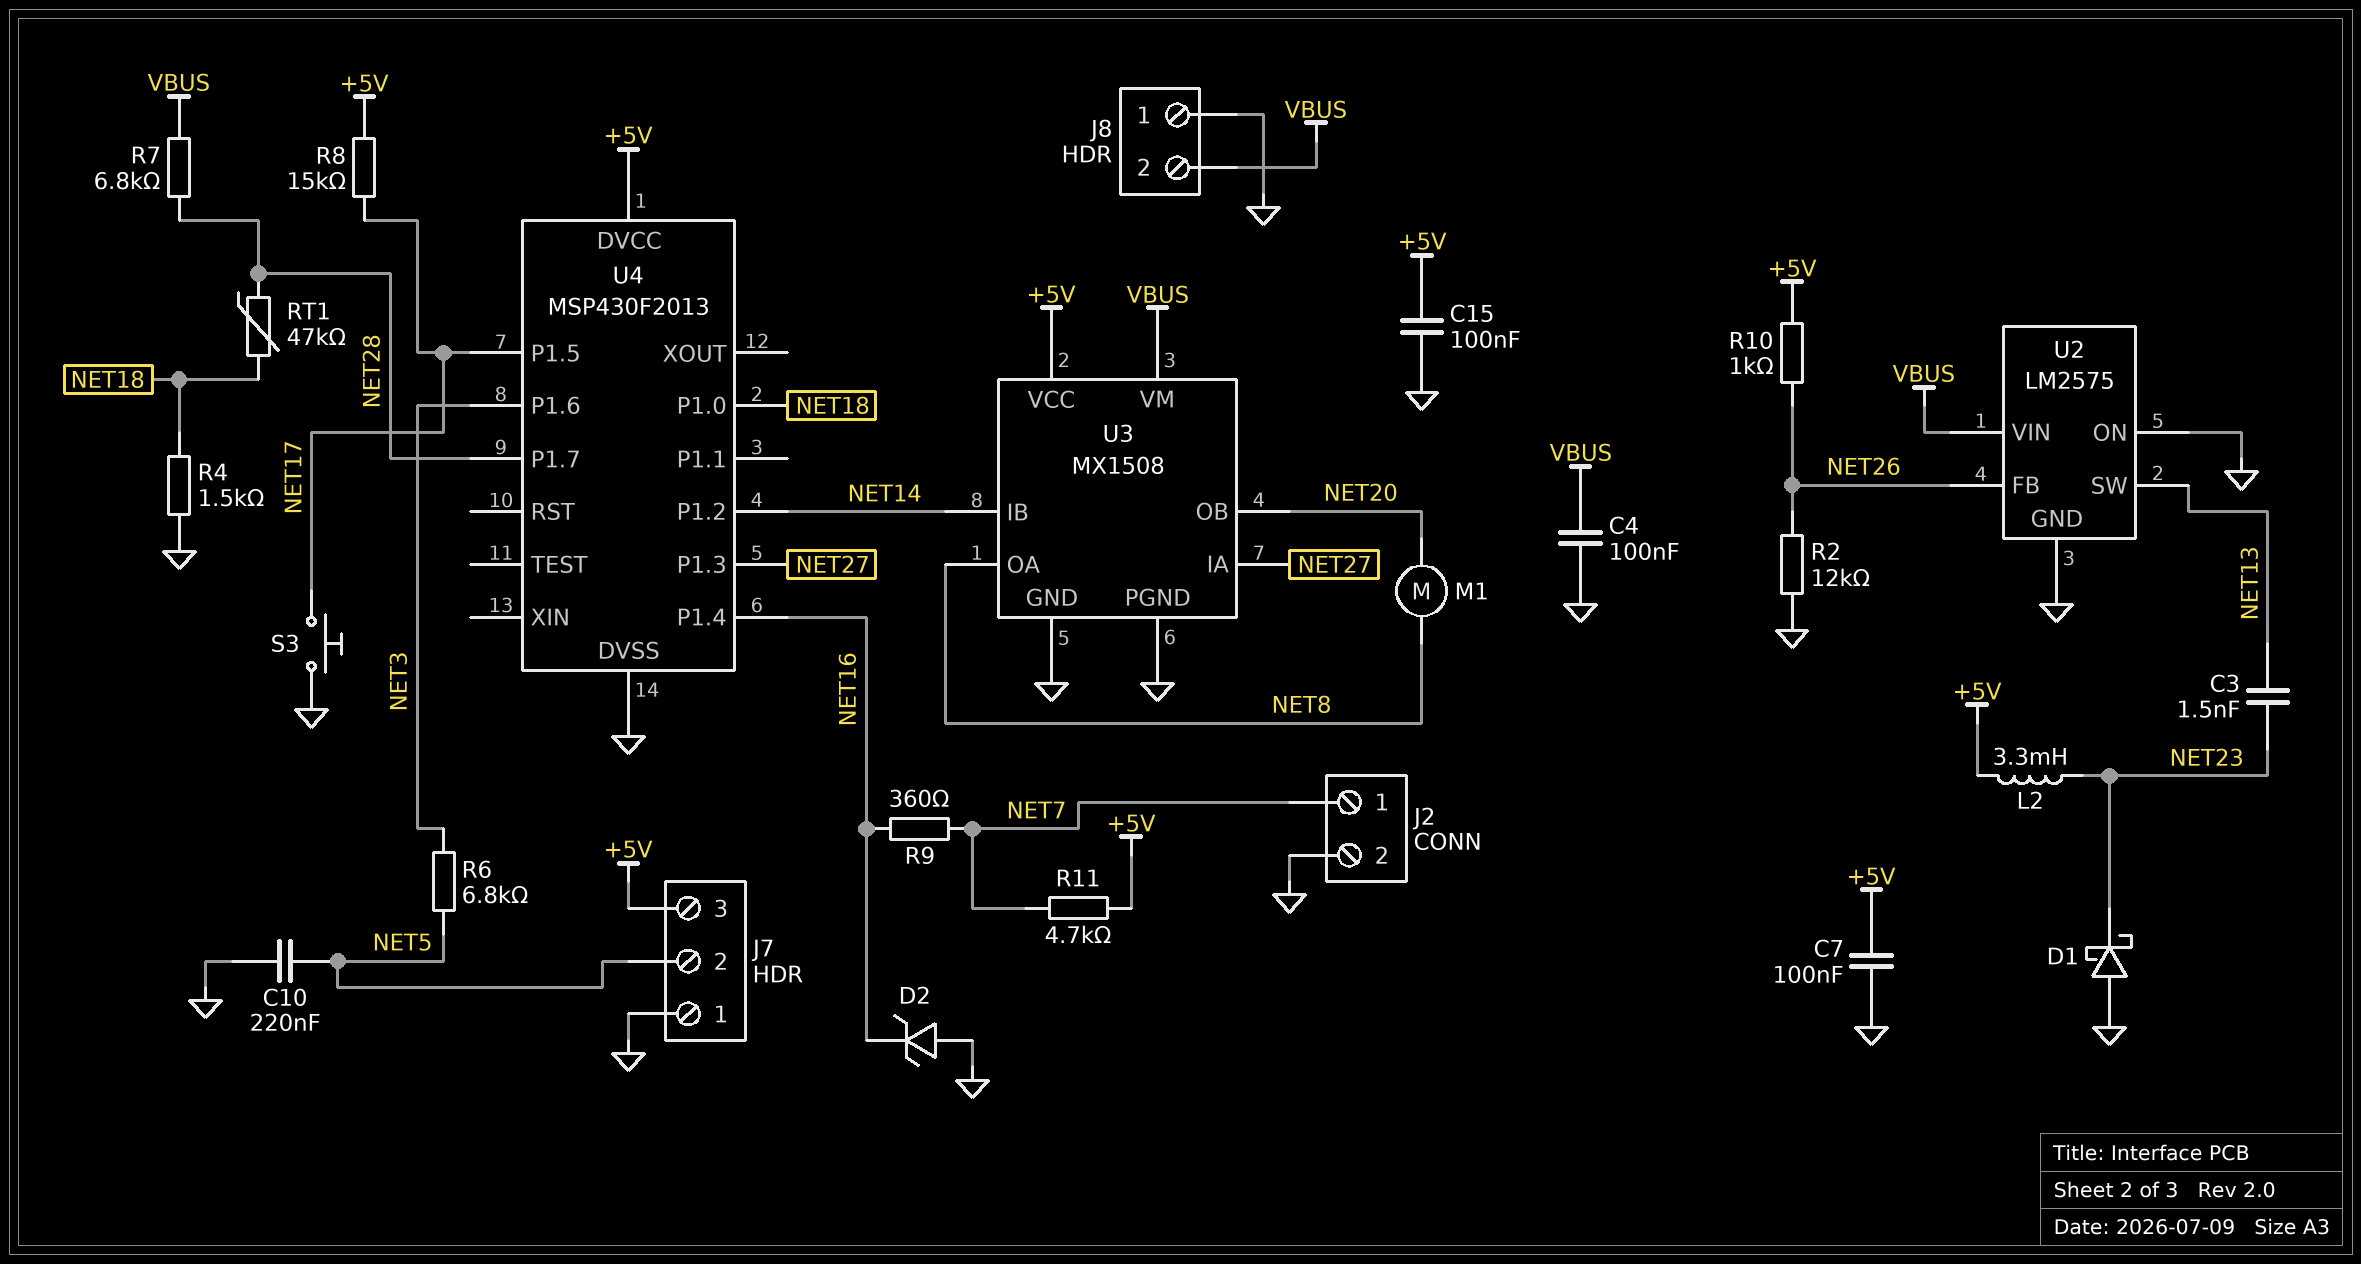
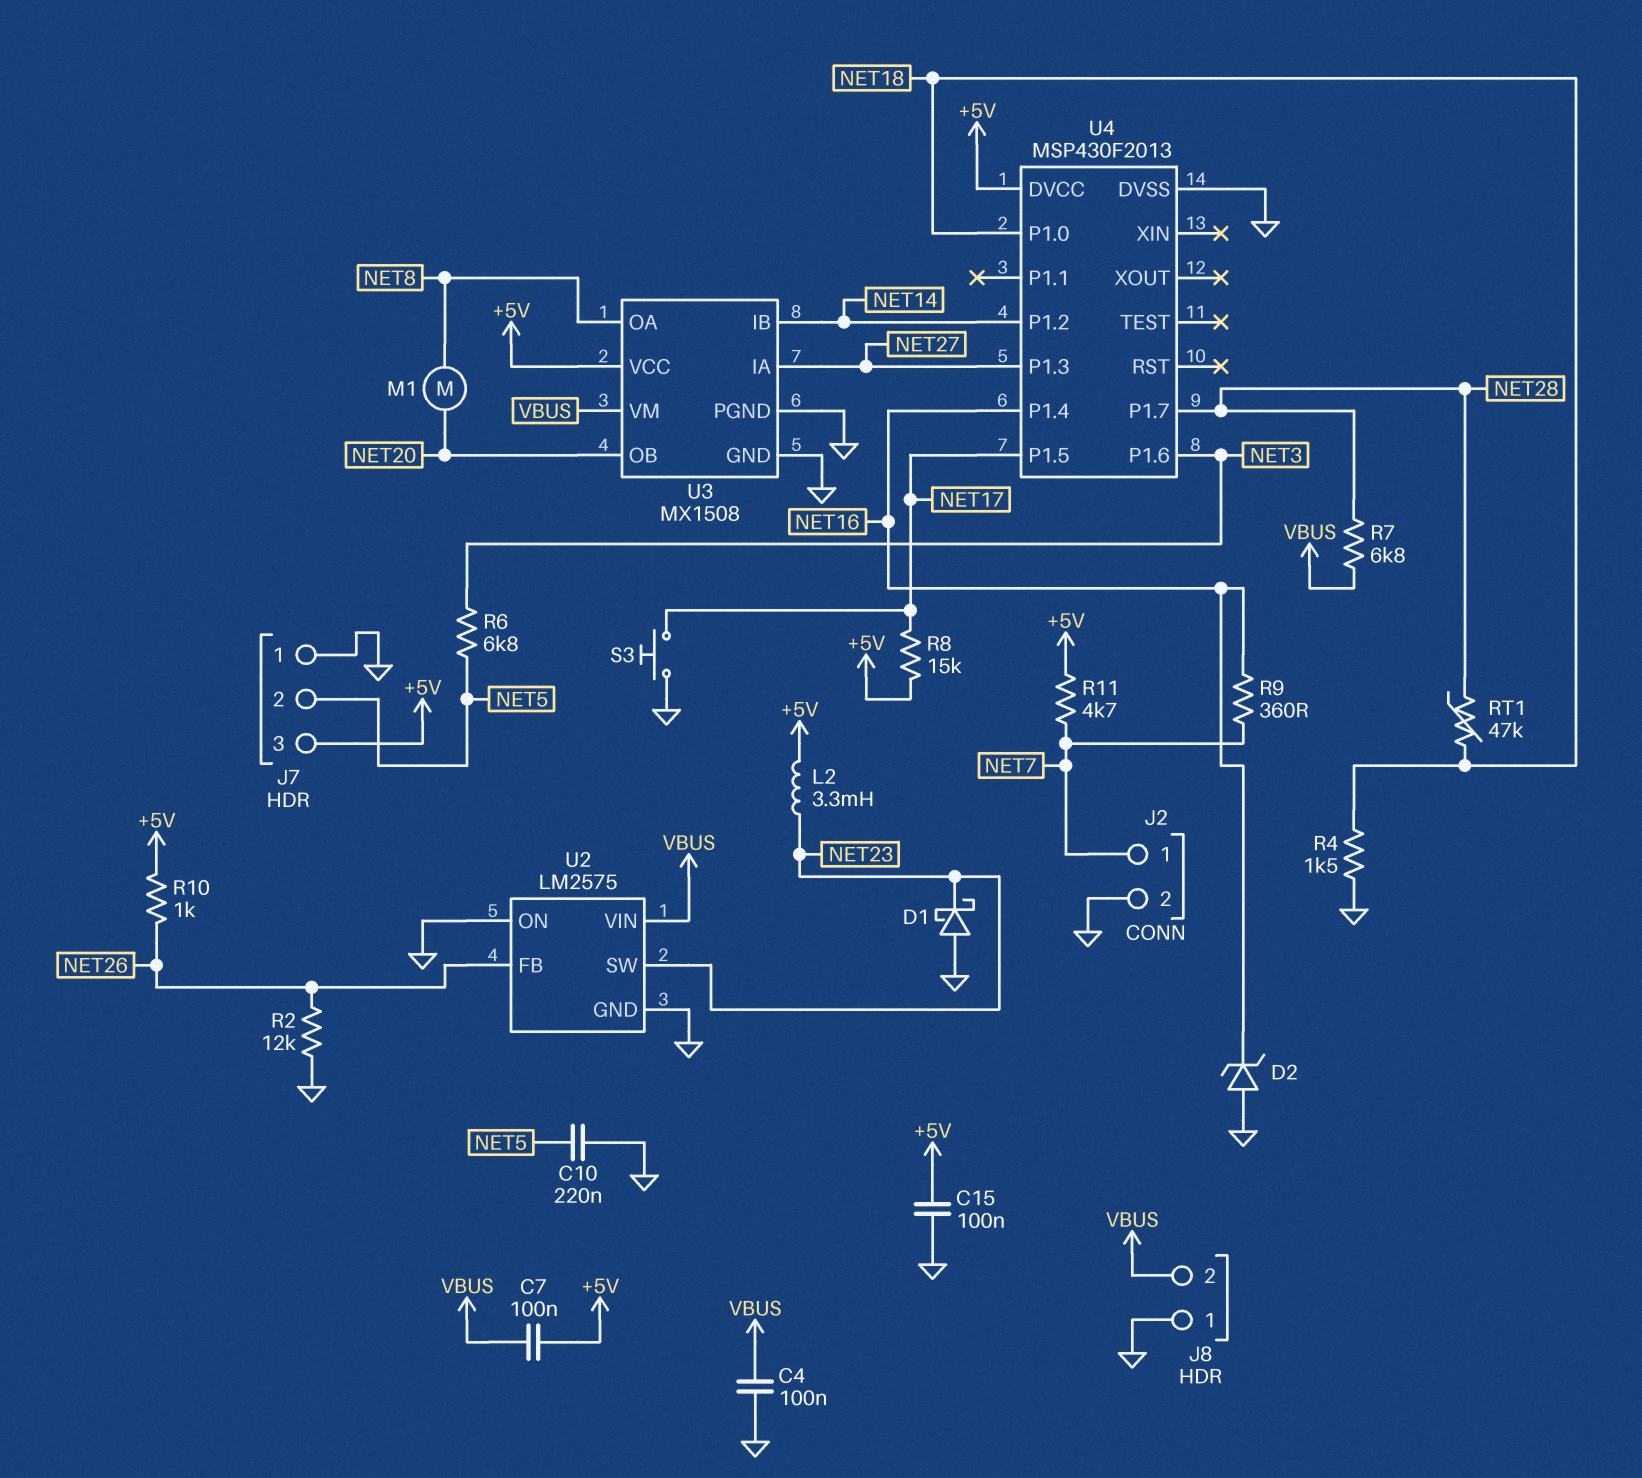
C3: 1.5nF (NET13, NET23) -> none
C7: 100nF (+5V, GND) -> 100nF (+5V, VBUS)
U2 pin SW: NET13 -> NET23

